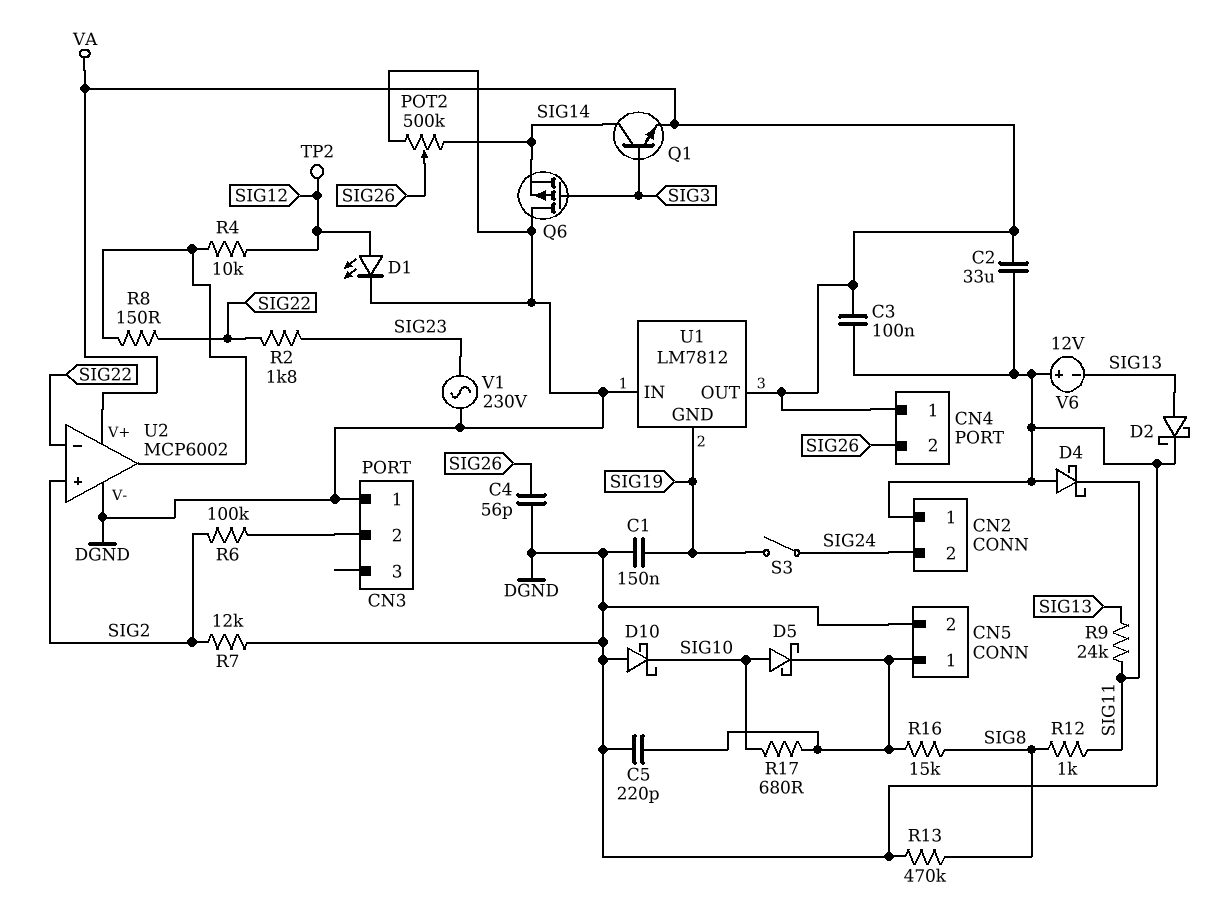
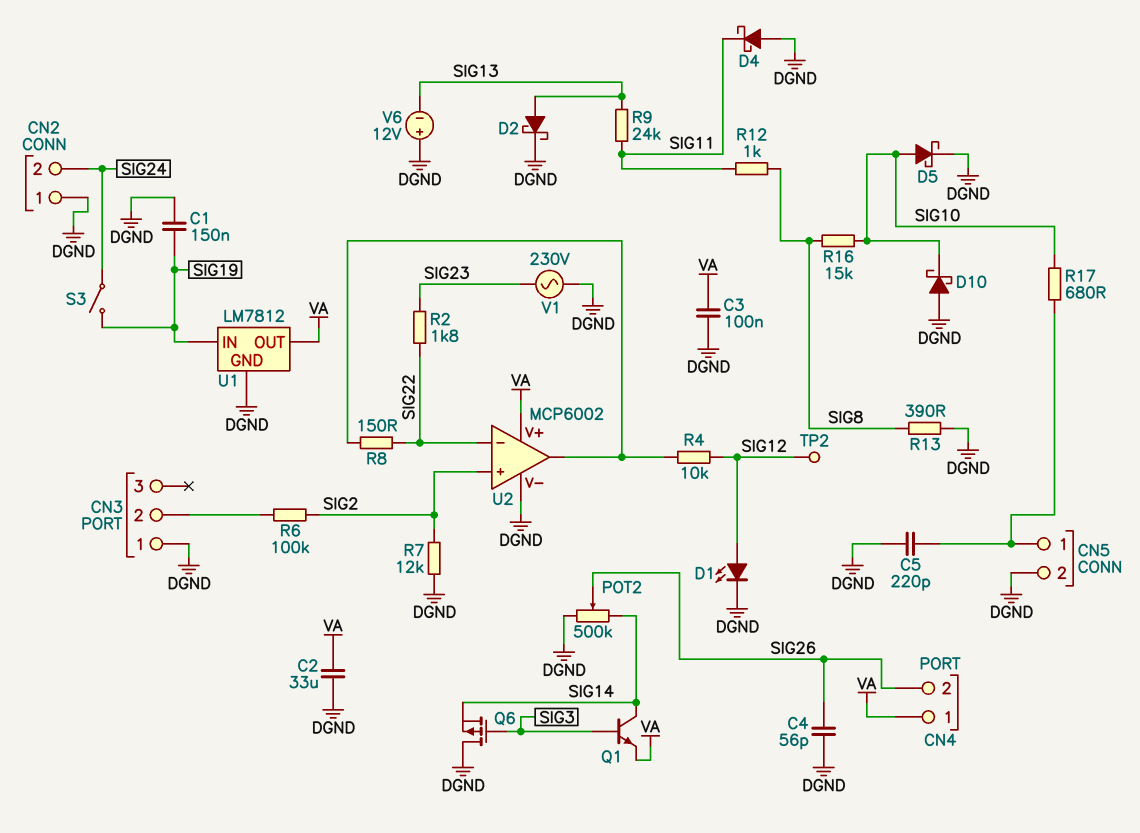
D5: schottky (A SIG10, K CN5/1) -> schottky (A SIG10, K DGND)
R13: 470k (DGND, SIG8) -> 390 (DGND, SIG8)
R16: 15k (CN5/1, SIG8) -> 15k (SIG8, SIG10)
U1 pin GND: SIG19 -> DGND
U1 pin IN: DGND -> SIG19

